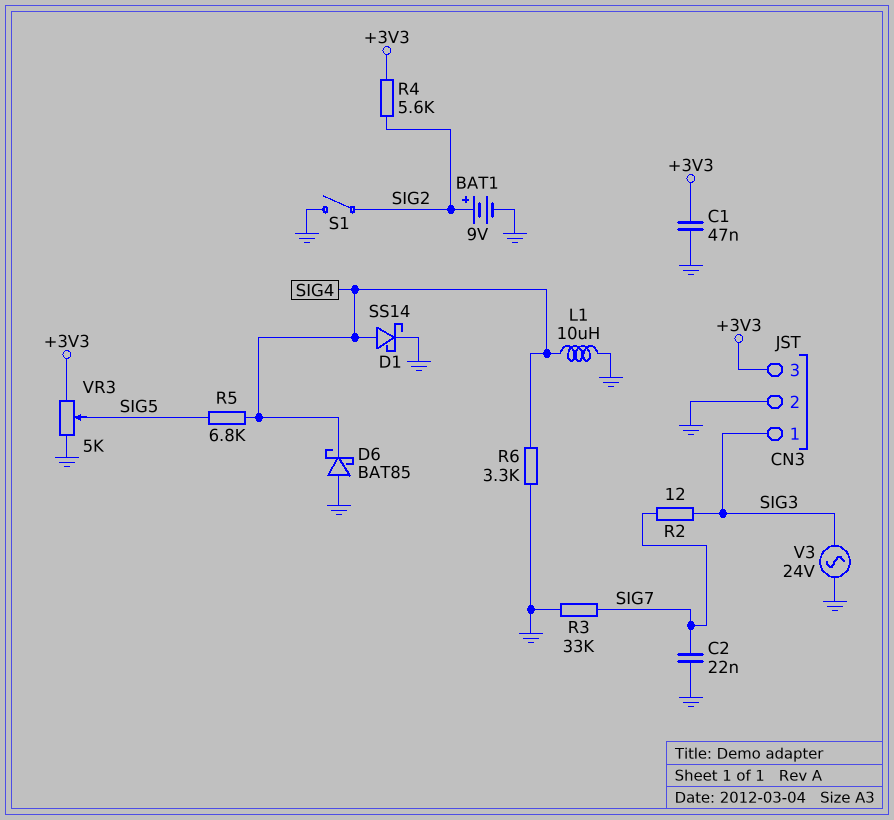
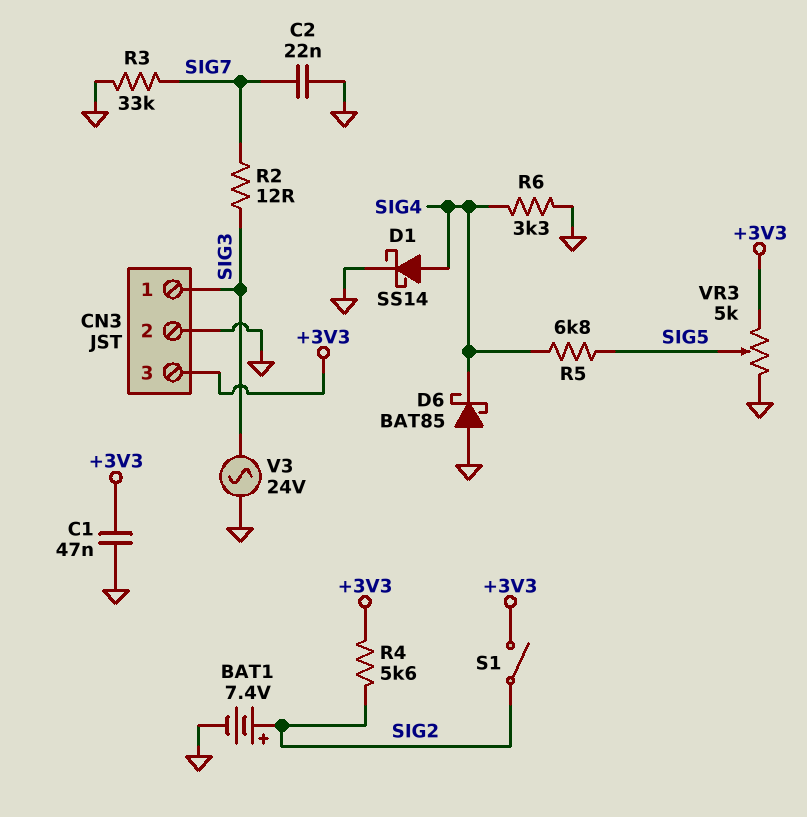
BAT1: 9V (plus SIG2, minus GND) -> 7.4V (plus SIG2, minus GND)
L1: 10uH (GND, SIG4) -> none
S1: switch (GND, SIG2) -> switch (+3V3, SIG2)

